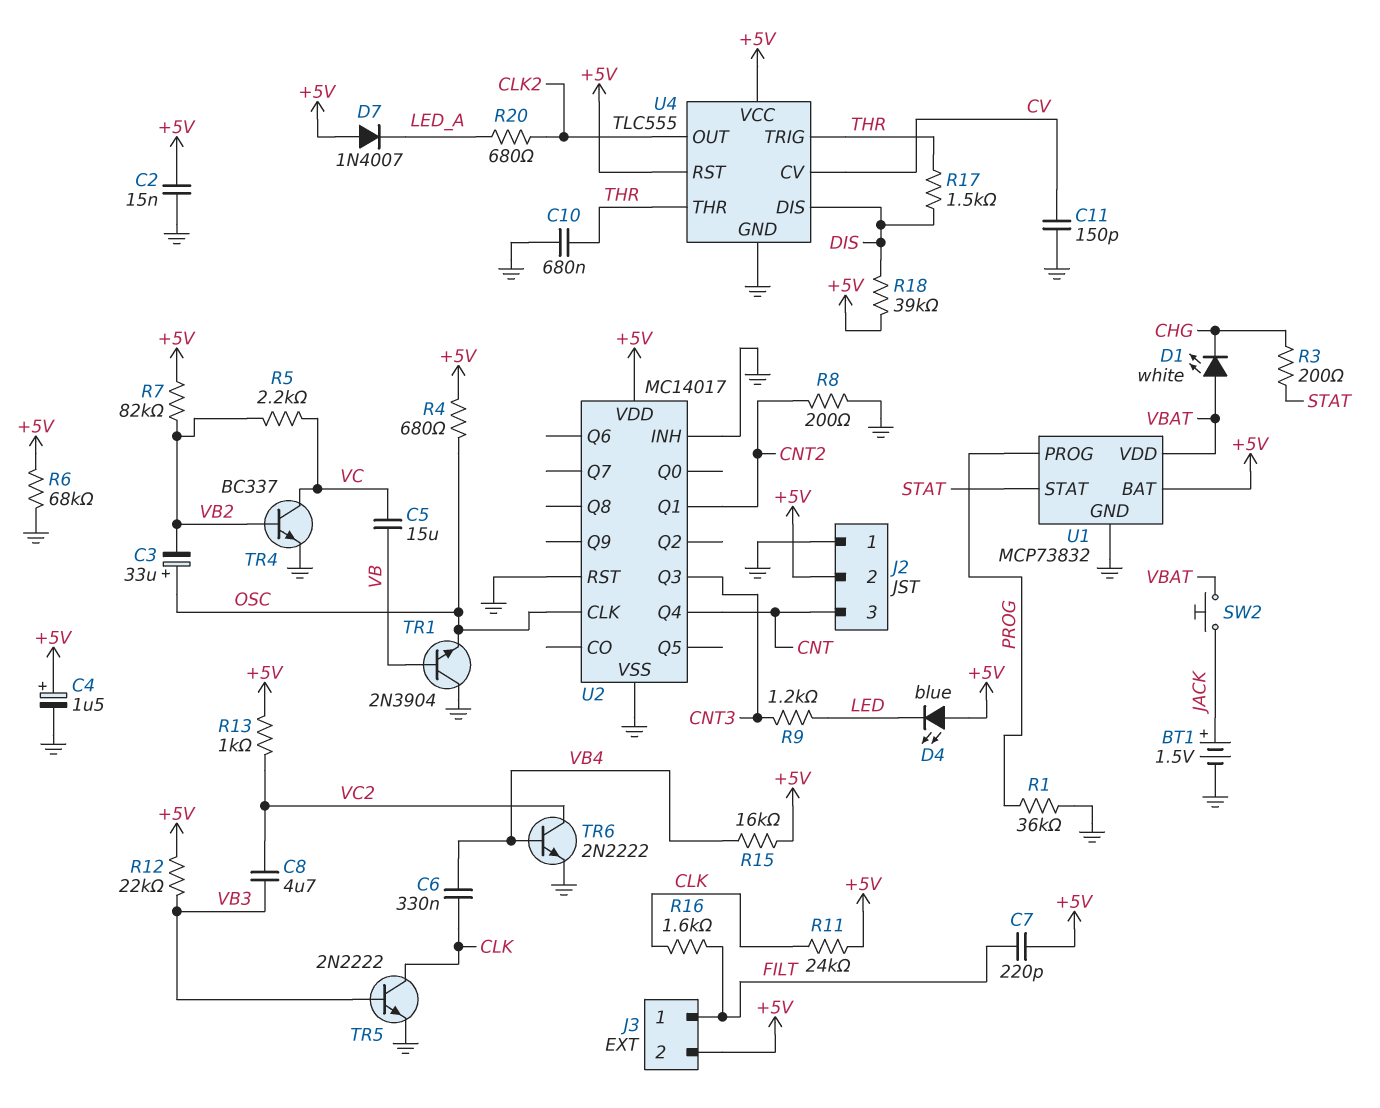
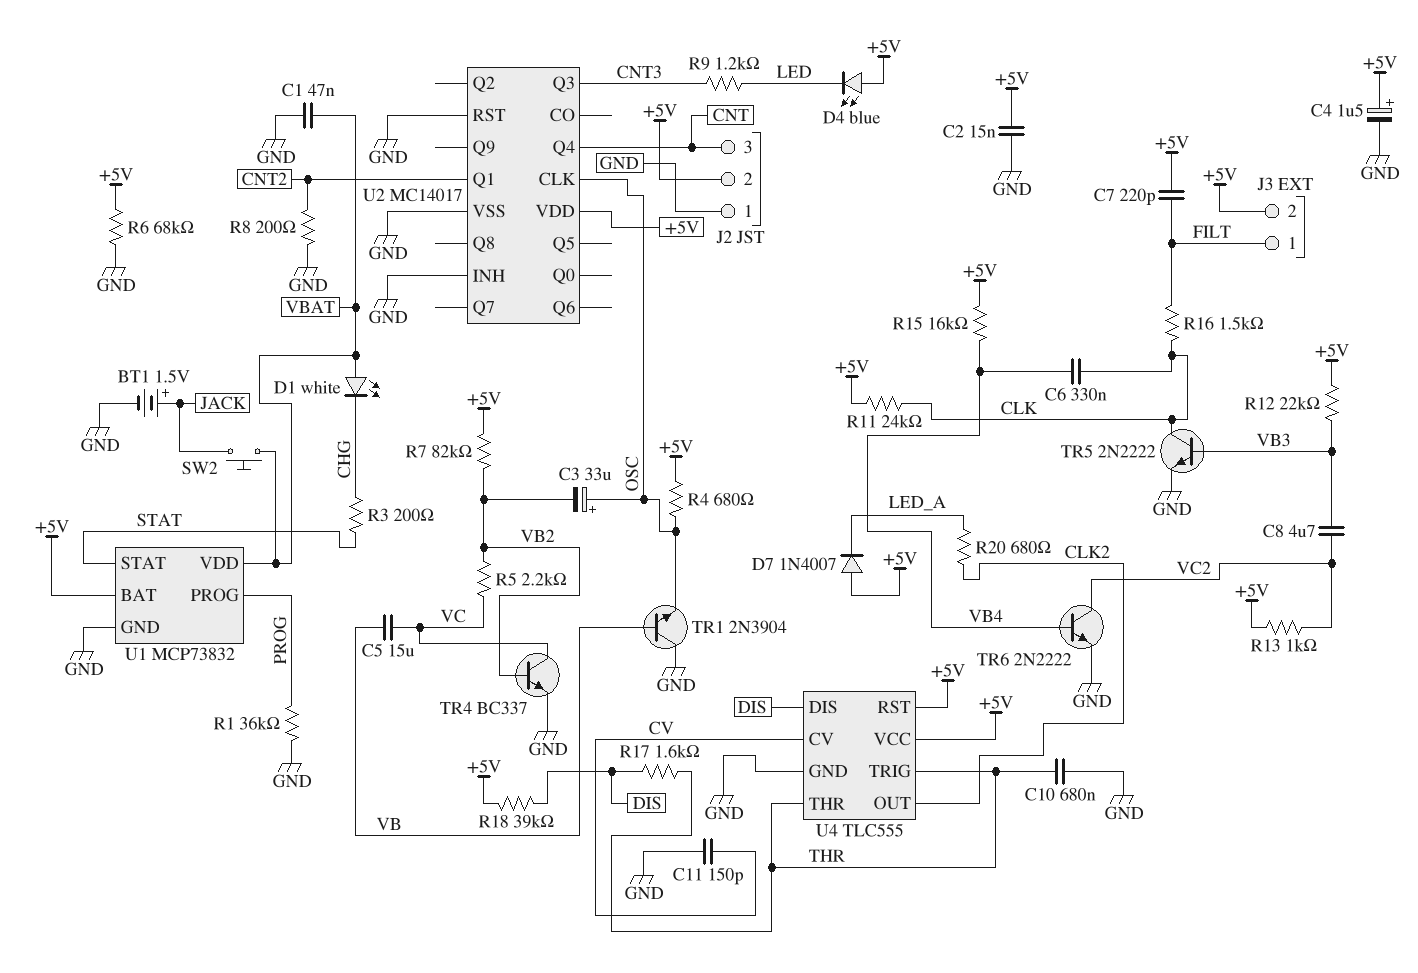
C1: none -> 47nF (GND, VBAT)
R16: 1.6k (CLK, FILT) -> 1.5k (CLK, FILT)
R17: 1.5k (DIS, THR) -> 1.6k (DIS, THR)

